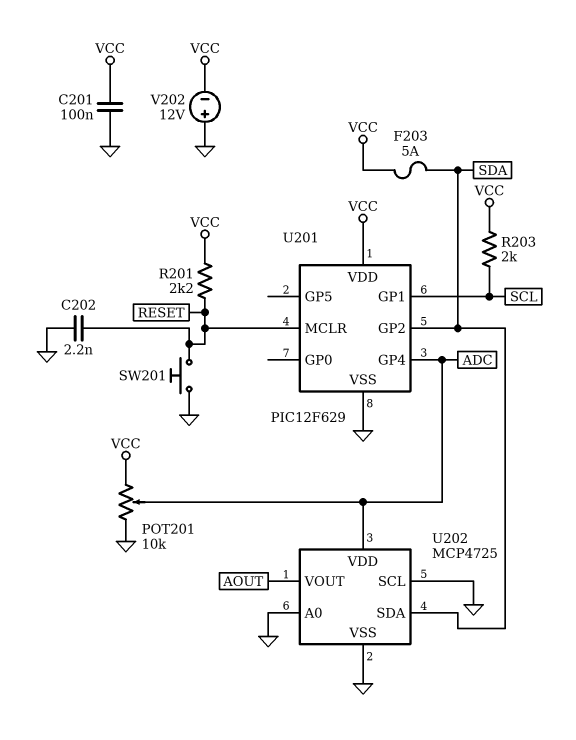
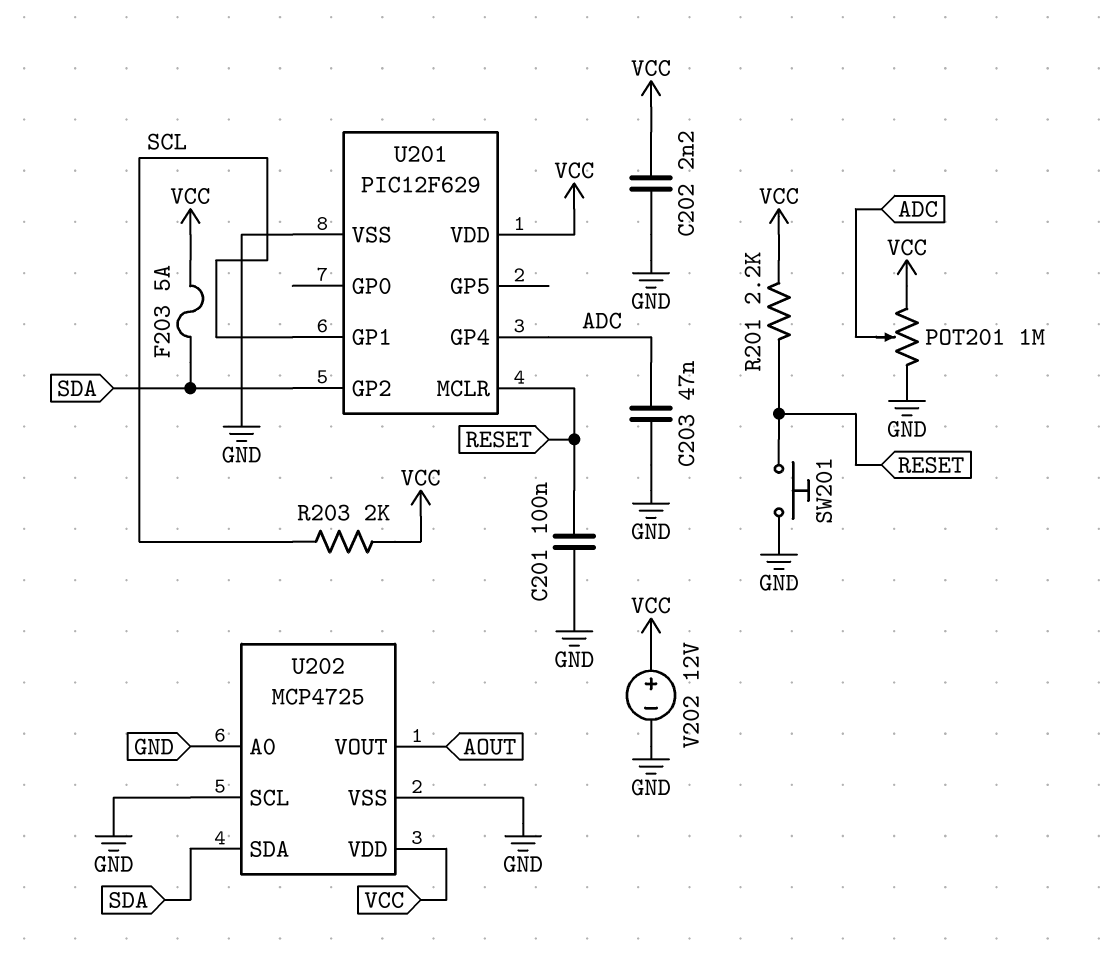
C201: 100nF (GND, VCC) -> 100nF (GND, RESET)
C202: 2.2nF (GND, RESET) -> 2.2nF (GND, VCC)
C203: none -> 47nF (ADC, GND)
POT201: 10k (GND, VCC, wiper ADC) -> 1M (GND, VCC, wiper ADC)
U202 pin VDD: ADC -> VCC
V202: 12V (plus GND, minus VCC) -> 12V (plus VCC, minus GND)

